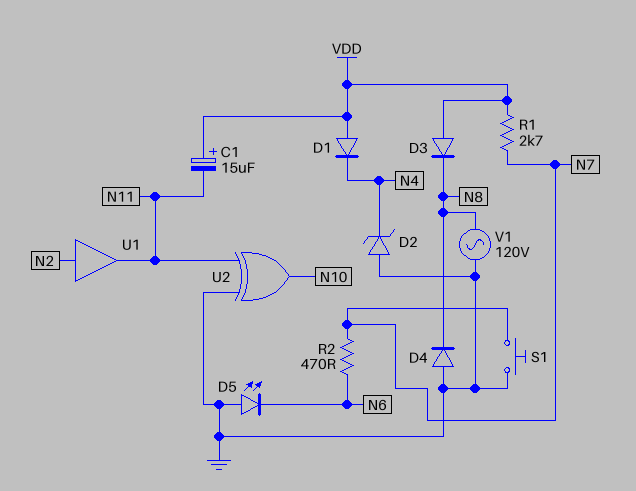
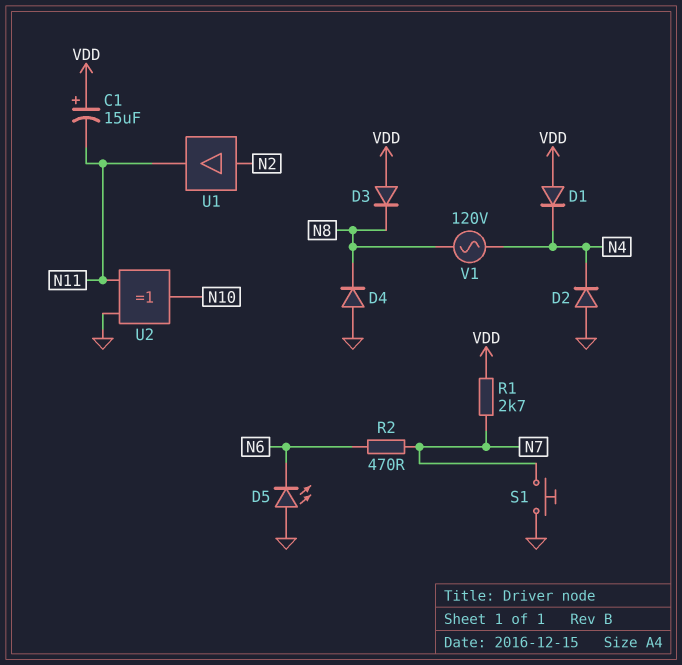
D2: zener (A GND, K N4) -> diode (A GND, K N4)
V1: AC 120V (GND, N8) -> AC 120V (N4, N8)

